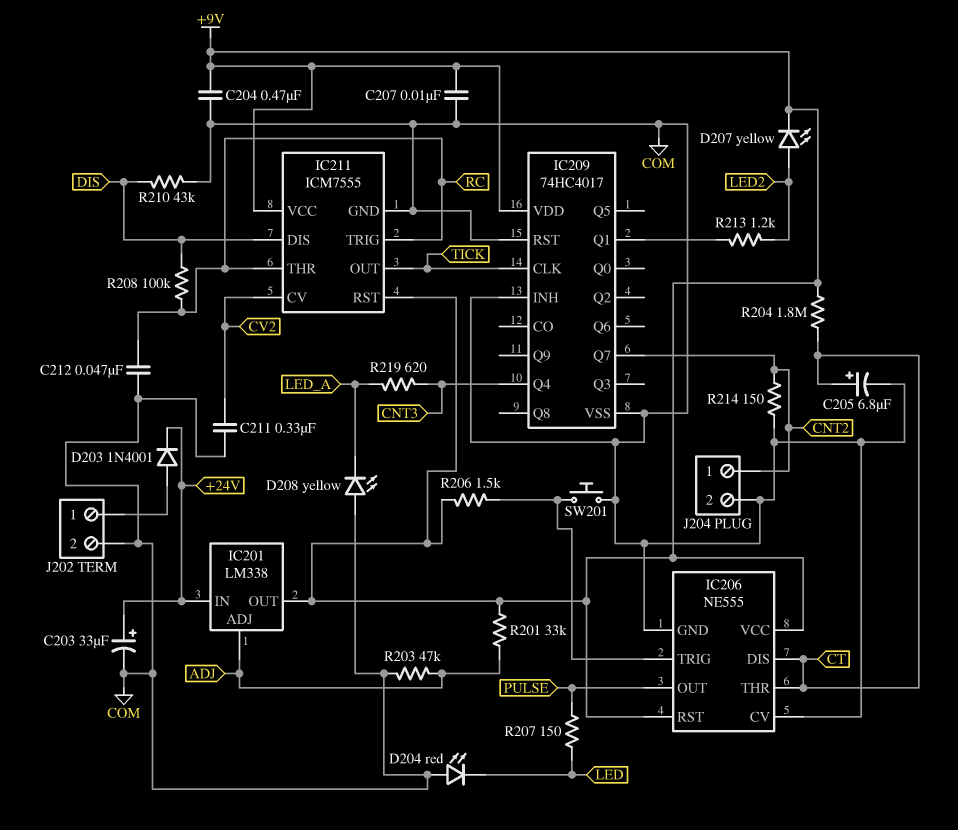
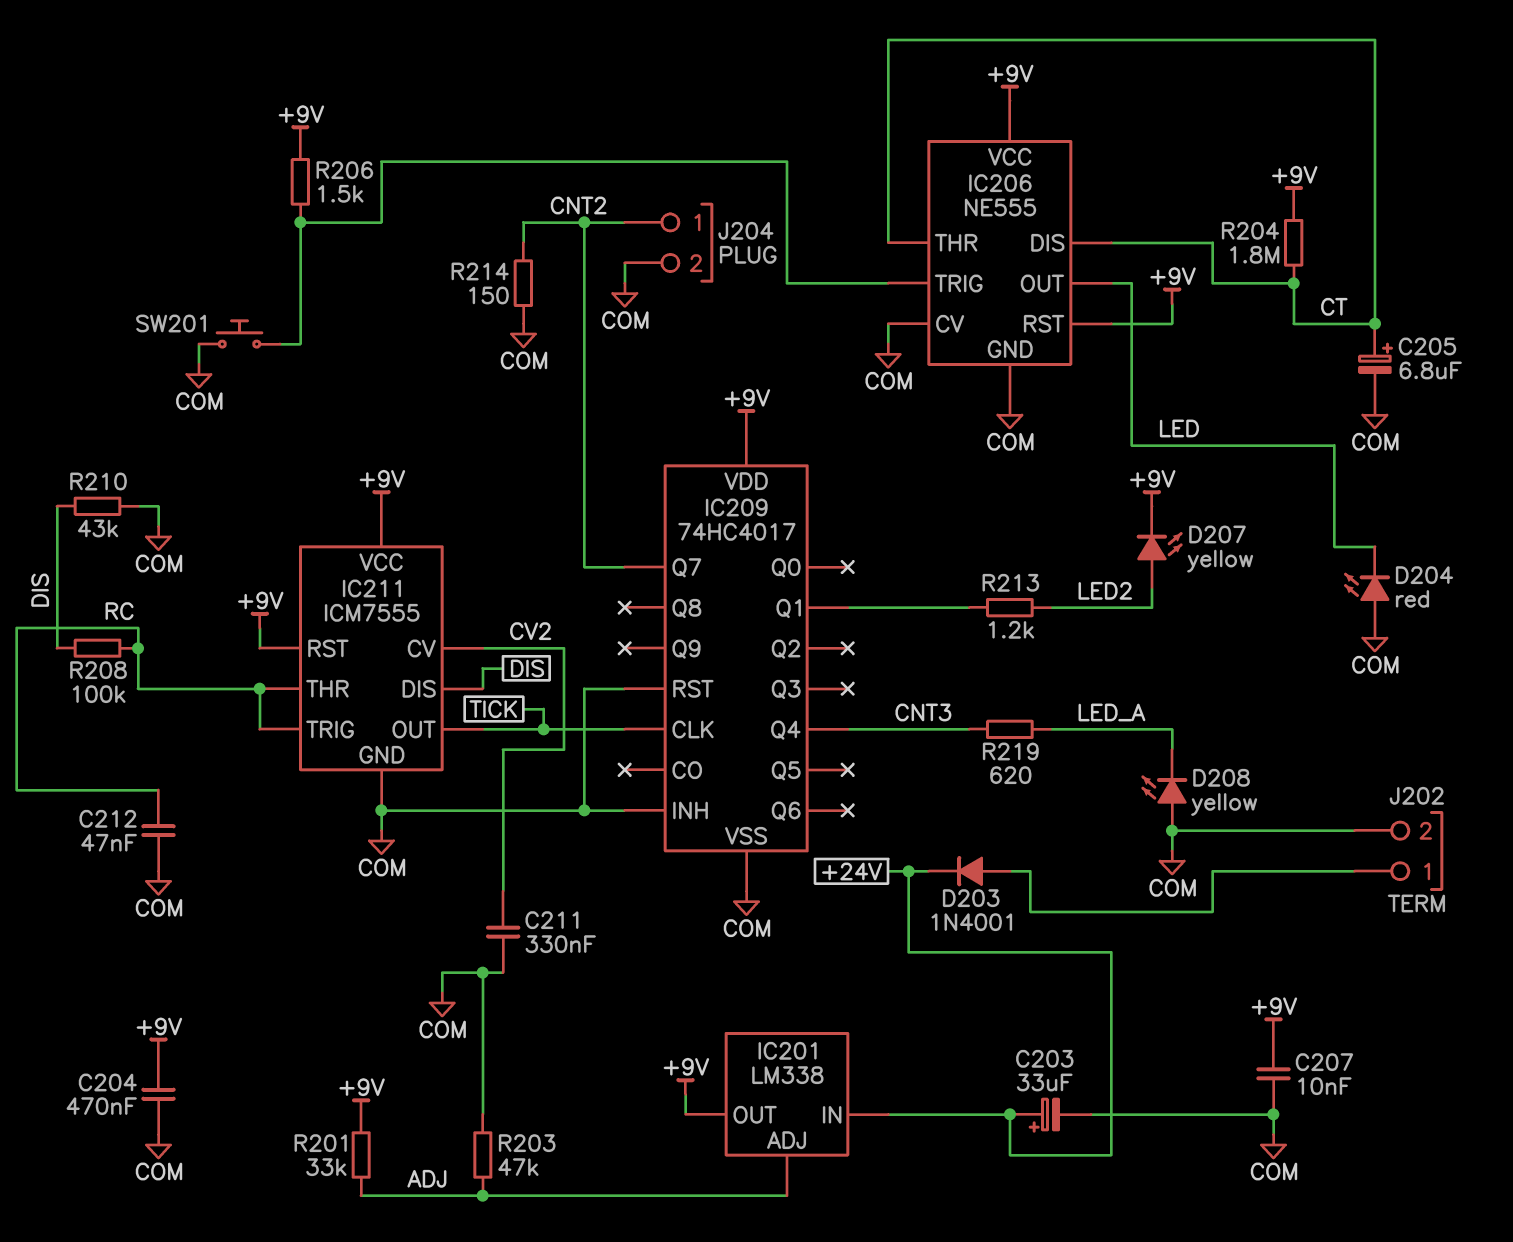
IC206 pin OUT: PULSE -> LED
R207: 150 (LED, PULSE) -> none

